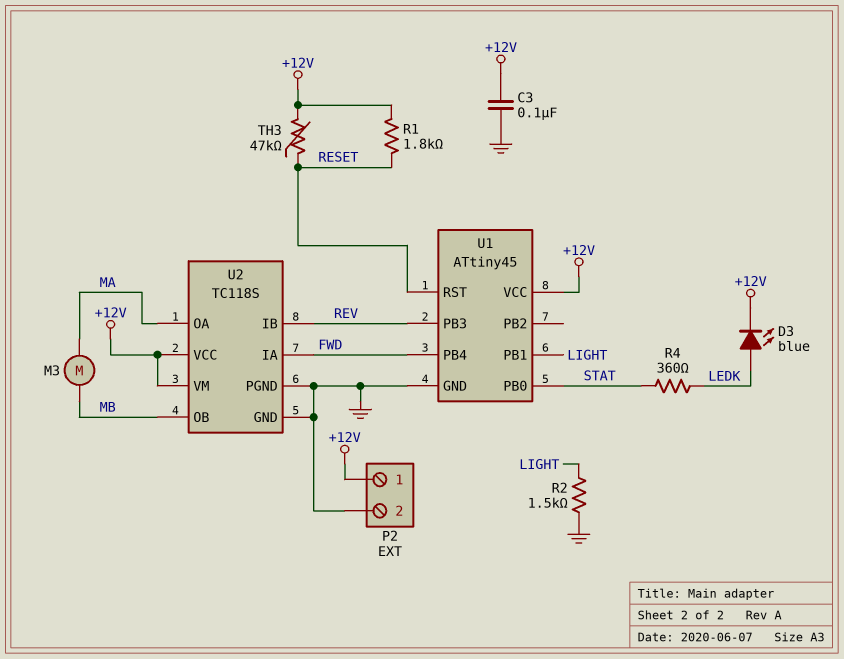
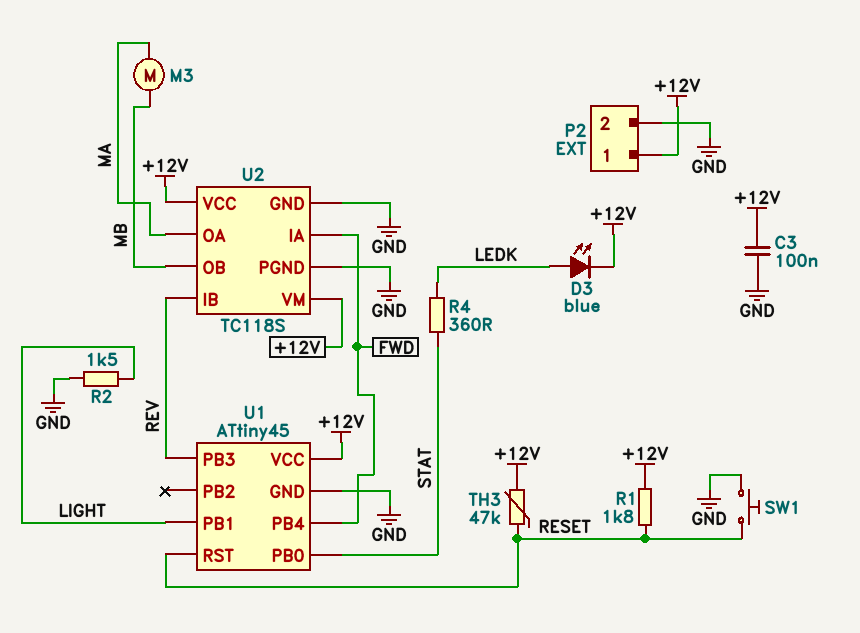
SW1: none -> button (GND, RESET)

